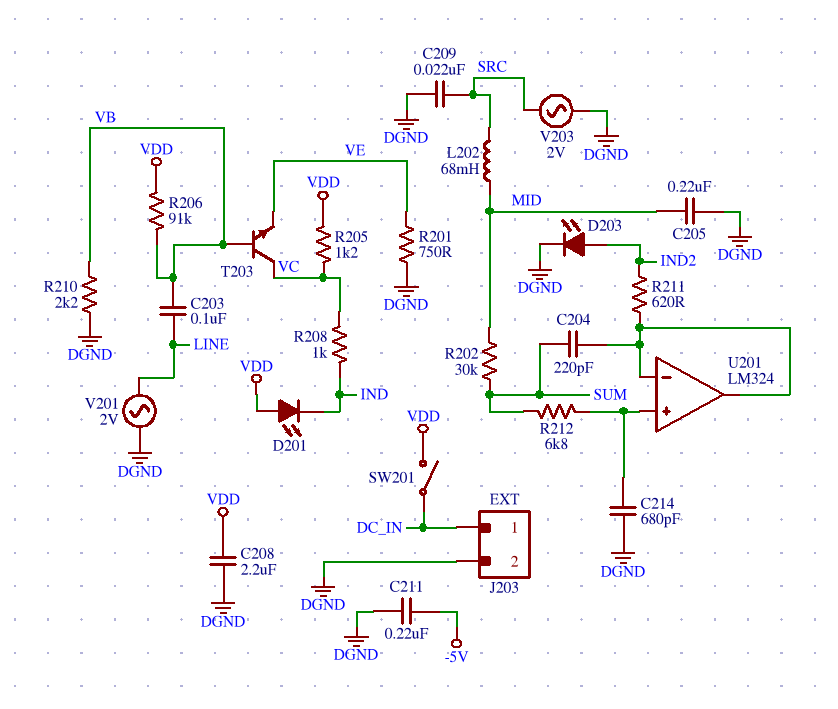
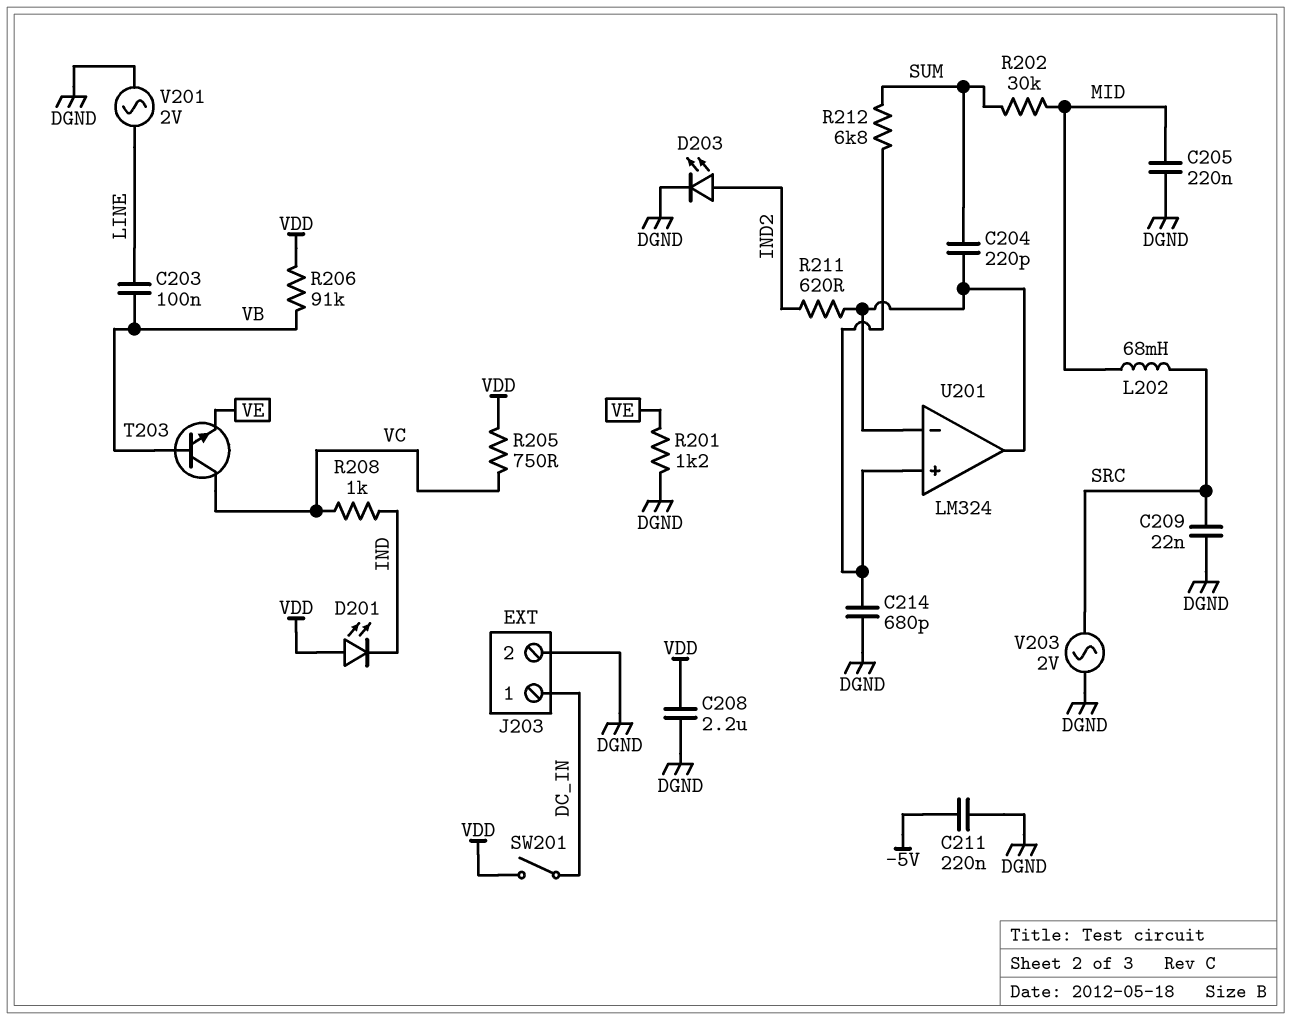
R201: 750 (DGND, VE) -> 1.2k (DGND, VE)
R205: 1.2k (VC, VDD) -> 750 (VC, VDD)
R210: 2.2k (DGND, VB) -> none

